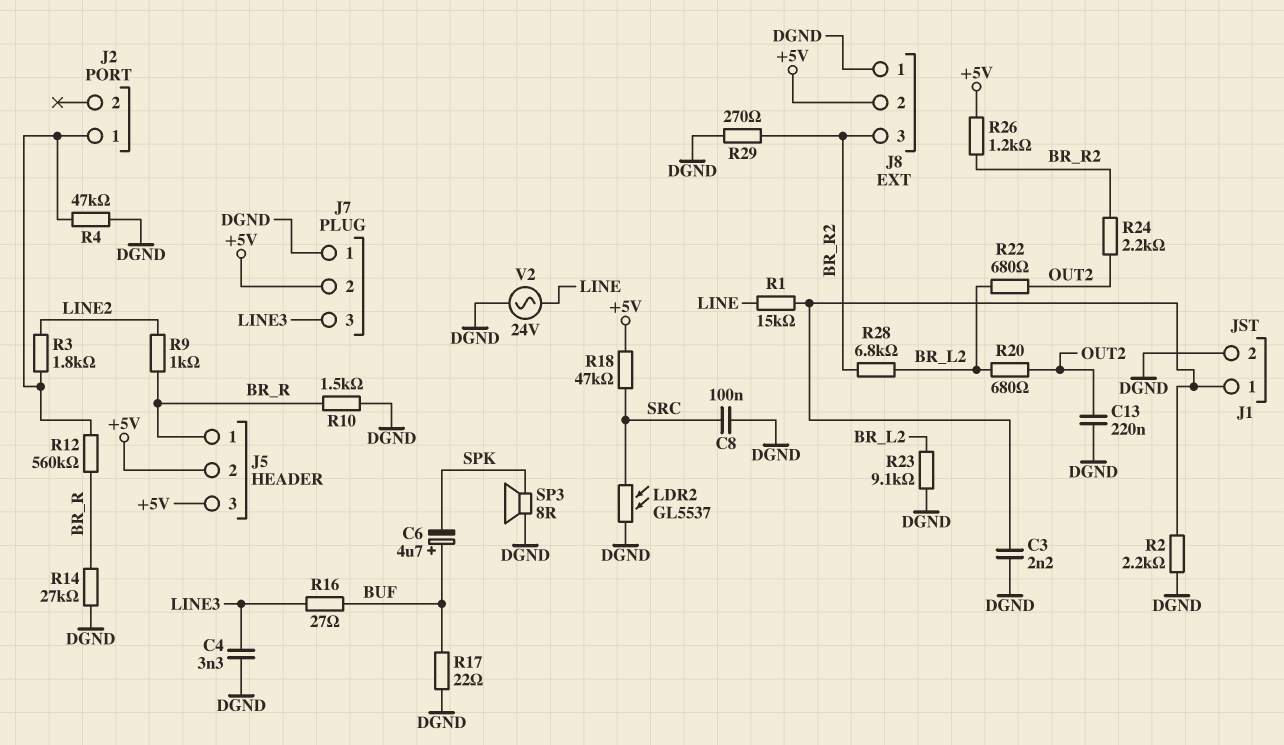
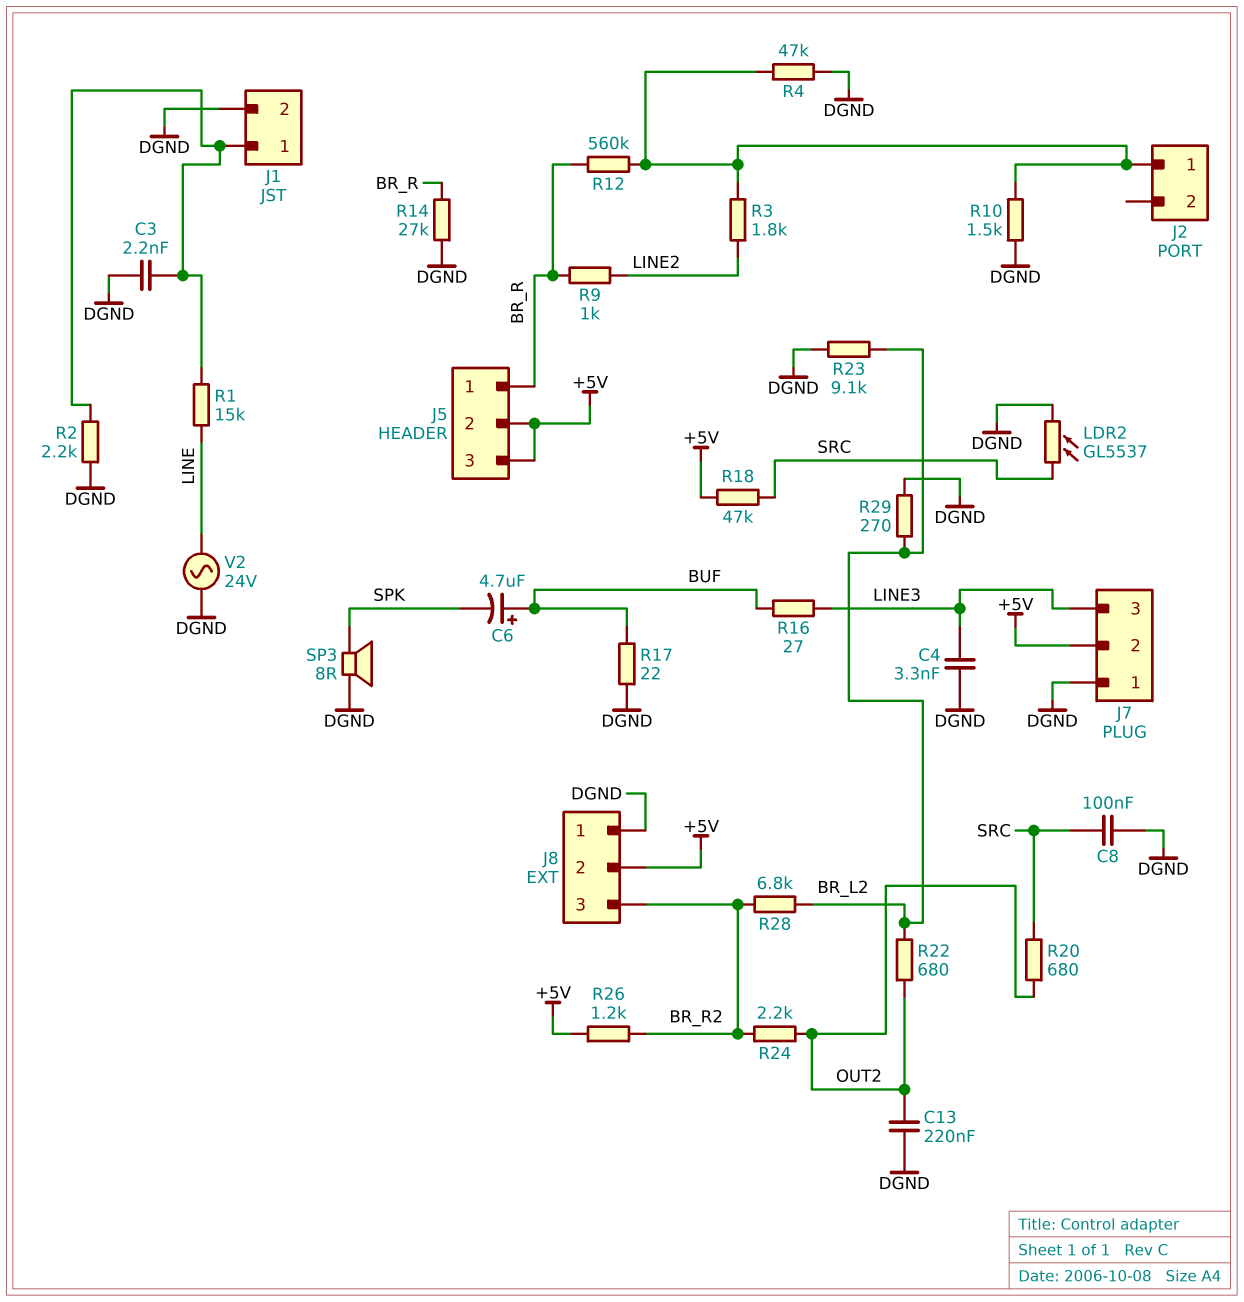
R10: 1.5k (BR_R, DGND) -> 1.5k (DGND, J2/1)
R20: 680 (BR_L2, OUT2) -> 680 (OUT2, SRC)
R29: 270 (BR_R2, DGND) -> 270 (BR_L2, DGND)

